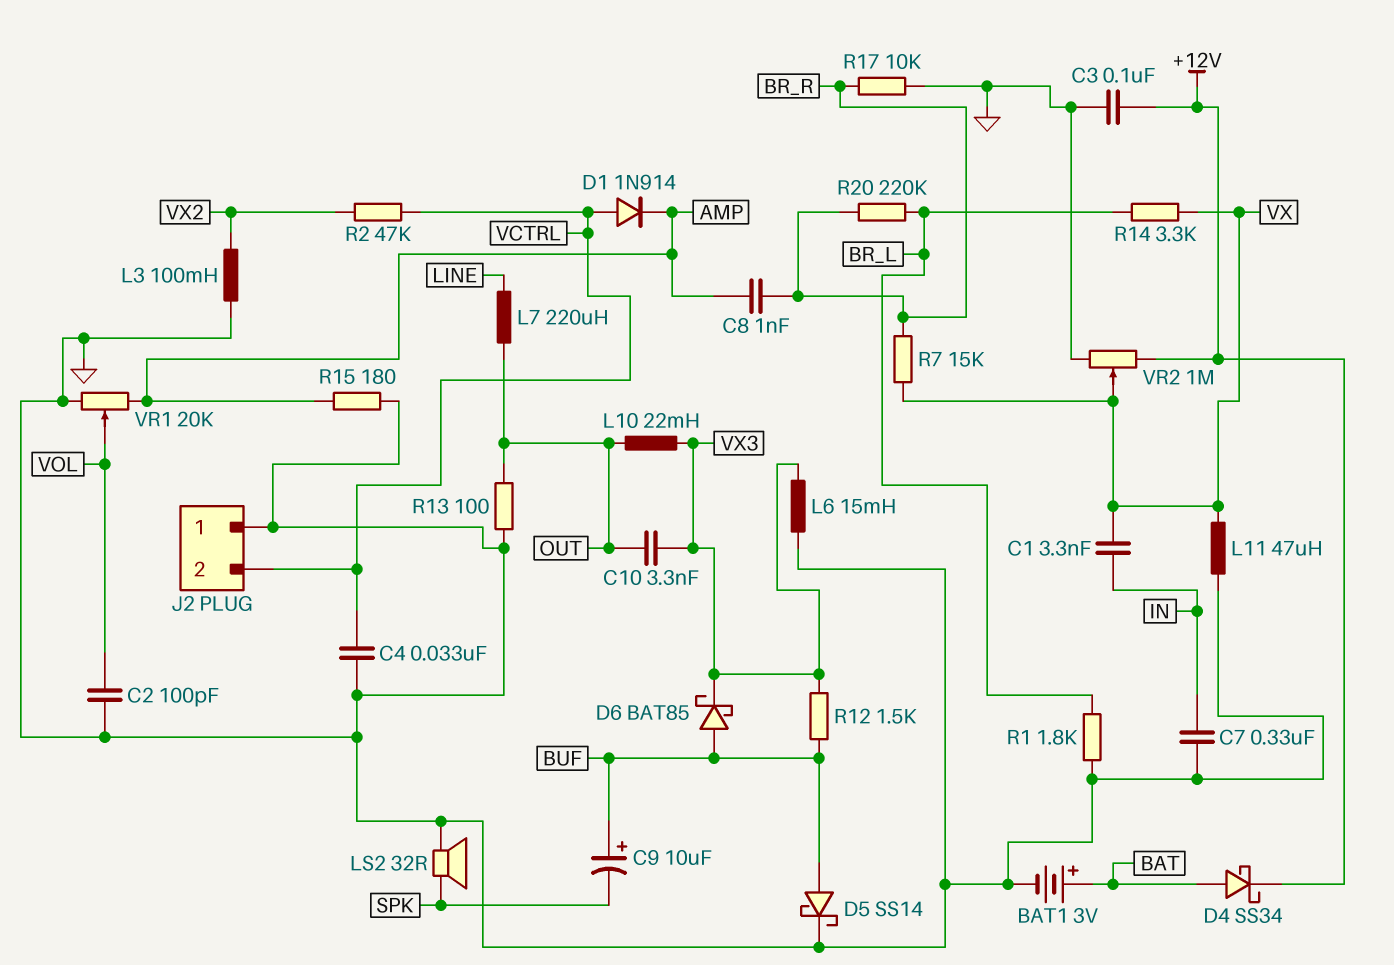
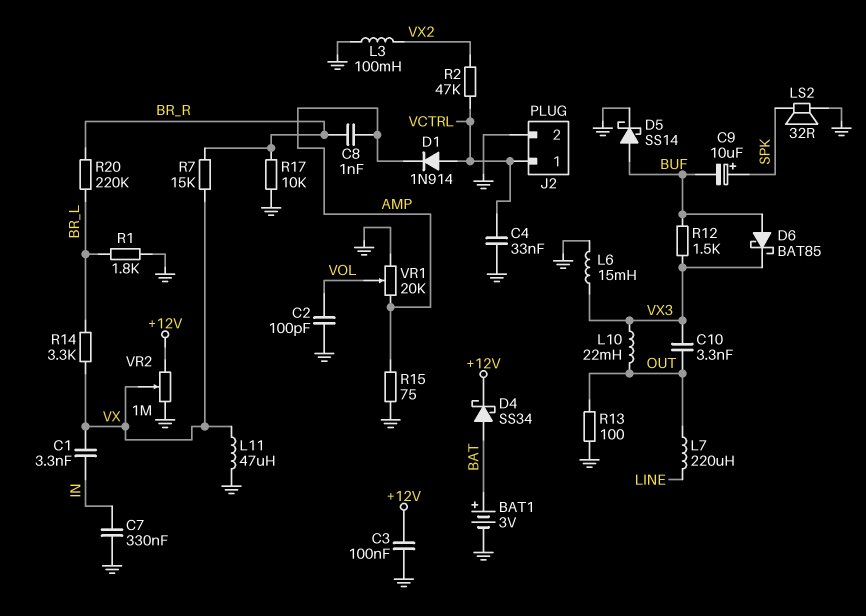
C9: 10uF (plus BUF, minus SPK) -> 10uF (plus SPK, minus BUF)
J2 pin 1: GND -> VCTRL
J2 pin 2: VCTRL -> GND
R15: 180 (AMP, GND) -> 75 (AMP, GND)

